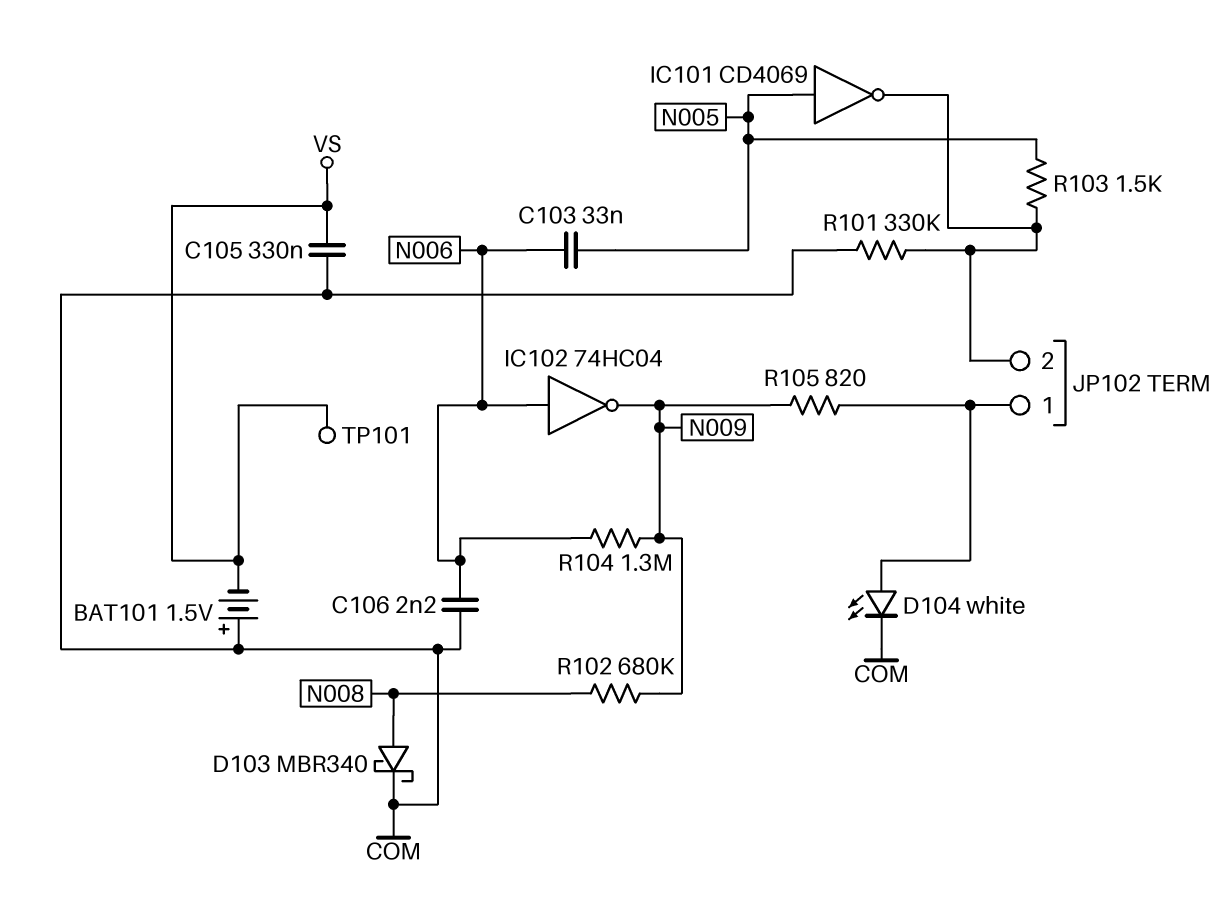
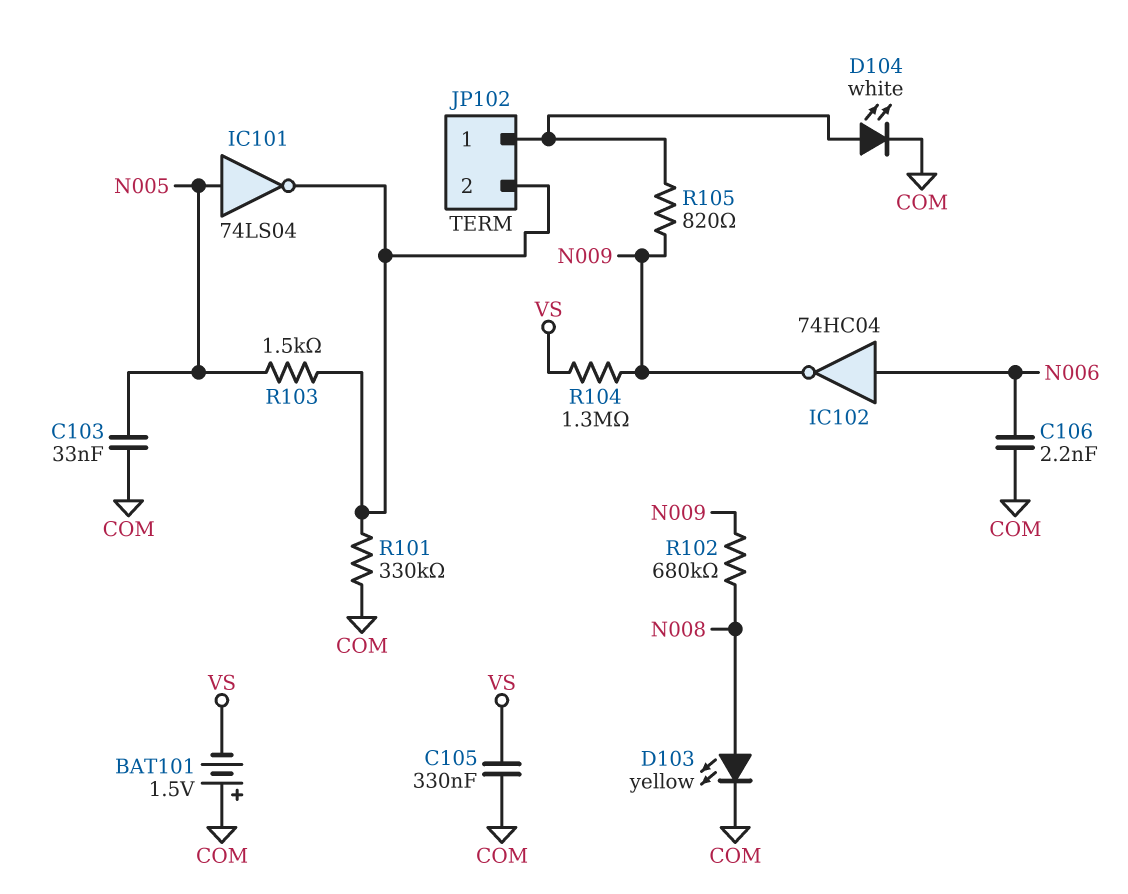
C103: 33nF (N005, N006) -> 33nF (COM, N005)
D103: schottky MBR340 (A N008, K COM) -> LED yellow (A N008, K COM)
IC101: NOT CD4069 (in N005, out JP102/2) -> NOT 74LS04 (in N005, out JP102/2)
R104: 1.3M (N006, N009) -> 1.3M (N009, VS)
TP101: test point (VS) -> none

